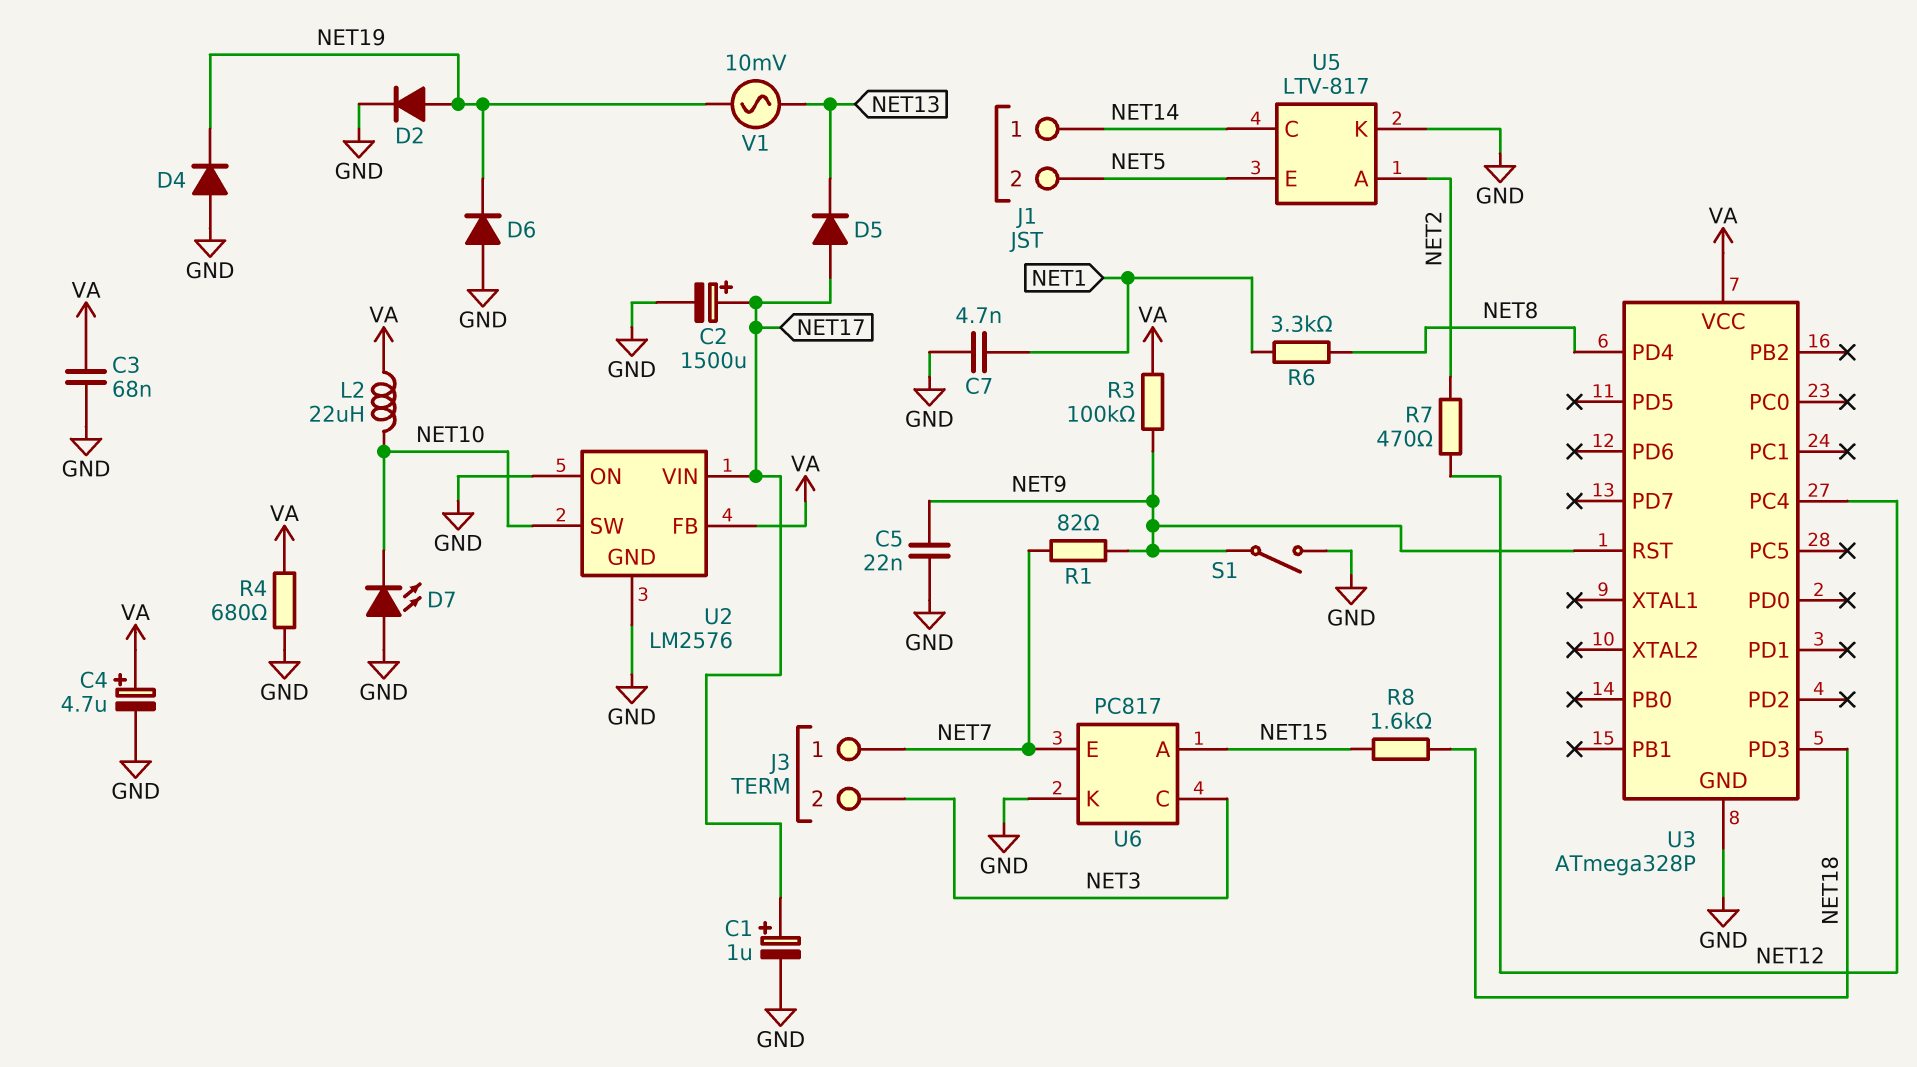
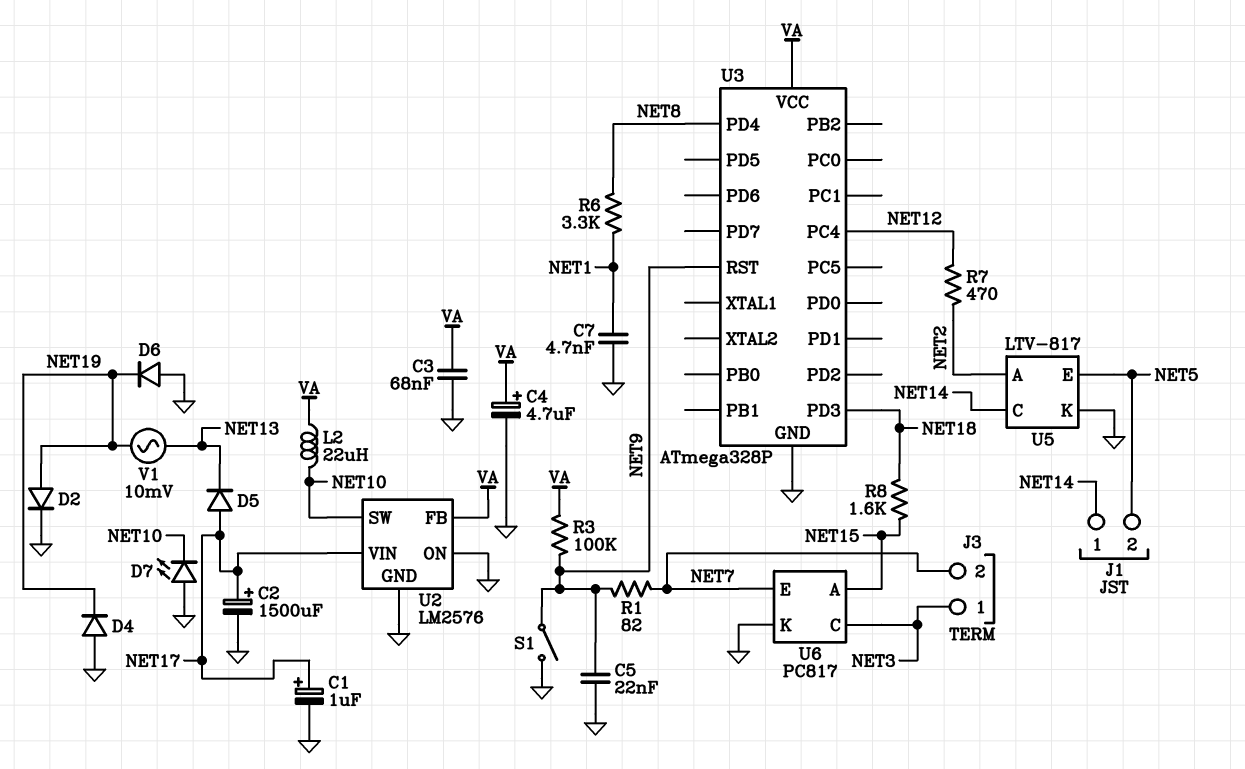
J3 pin 1: NET7 -> NET3
J3 pin 2: NET3 -> NET7
R4: 680 (GND, VA) -> none

